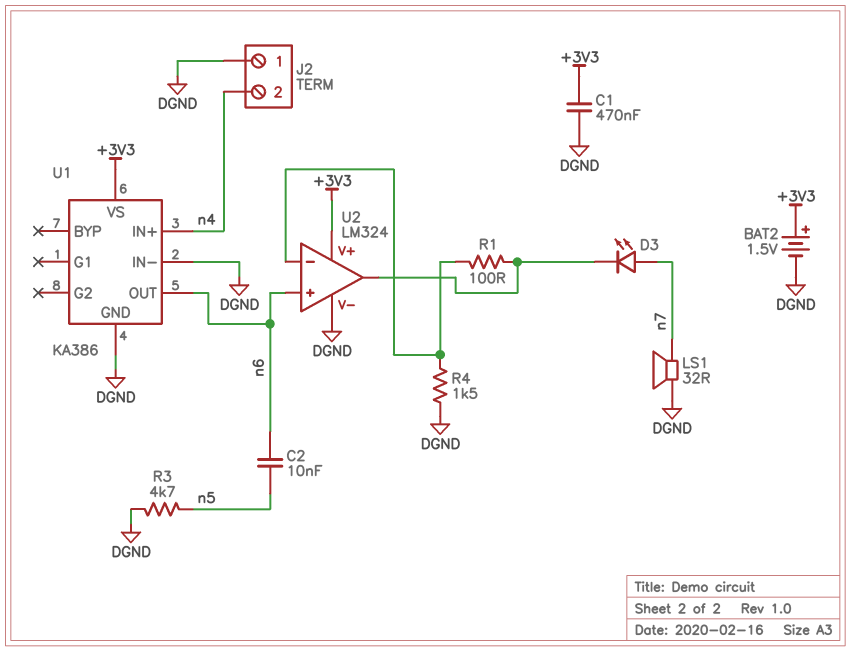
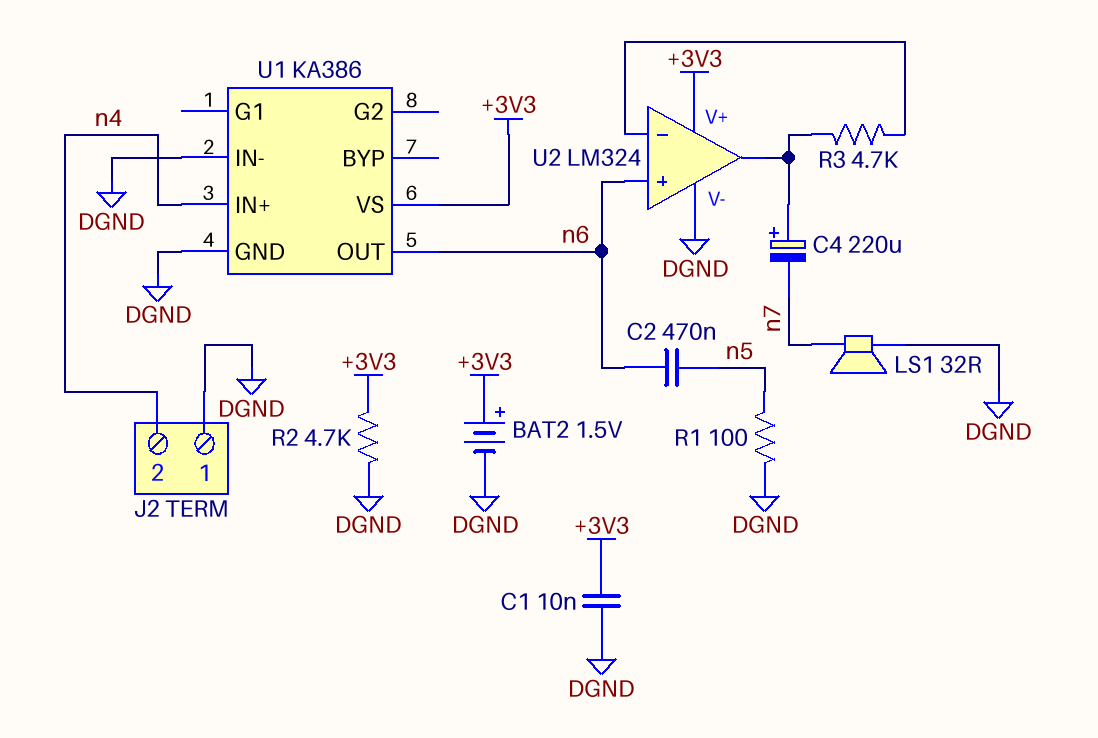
C1: 470nF (+3V3, DGND) -> 10nF (+3V3, DGND)
C2: 10nF (n5, n6) -> 470nF (n5, n6)
C4: none -> 220uF (plus U2/out, minus n7)
D3: LED (A n7, K U2/out) -> none
R1: 100 (U2/in-, U2/out) -> 100 (DGND, n5)
R2: none -> 4.7k (+3V3, DGND)
R3: 4.7k (DGND, n5) -> 4.7k (U2/in-, U2/out)
R4: 1.5k (DGND, U2/in-) -> none

